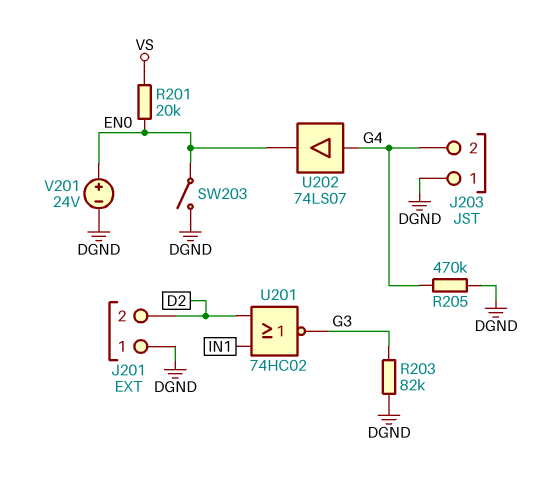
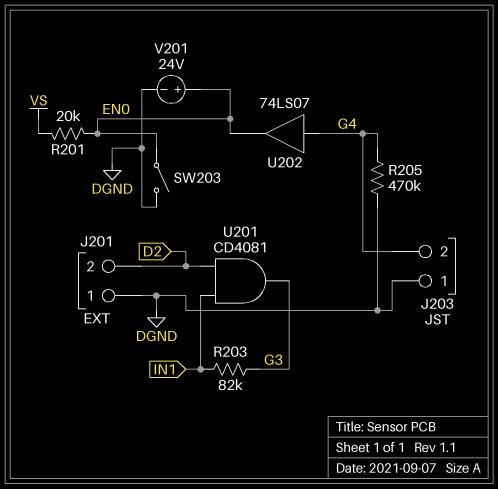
R203: 82k (DGND, G3) -> 82k (G3, IN1)
U201: NOR 74HC02 (in D2, in IN1, out G3) -> AND CD4081 (in D2, in IN1, out G3)

